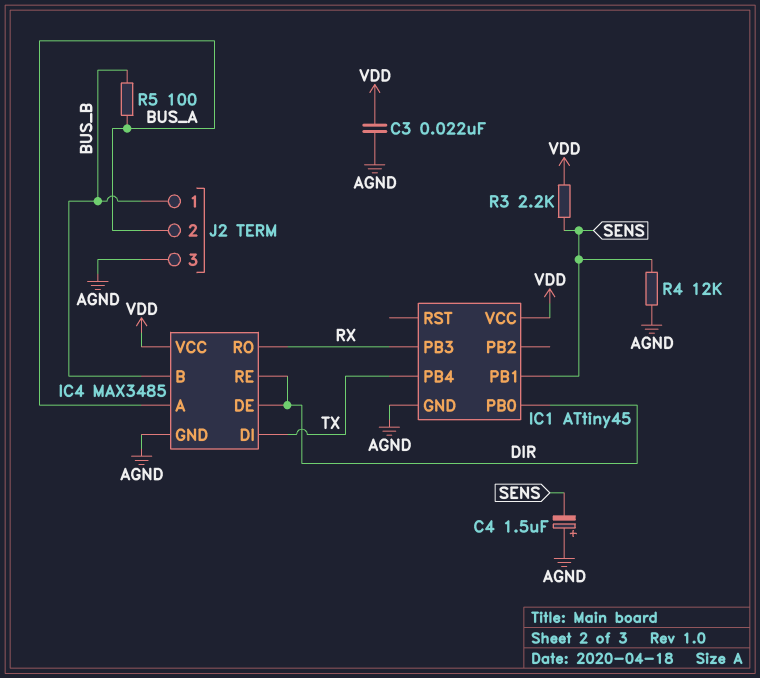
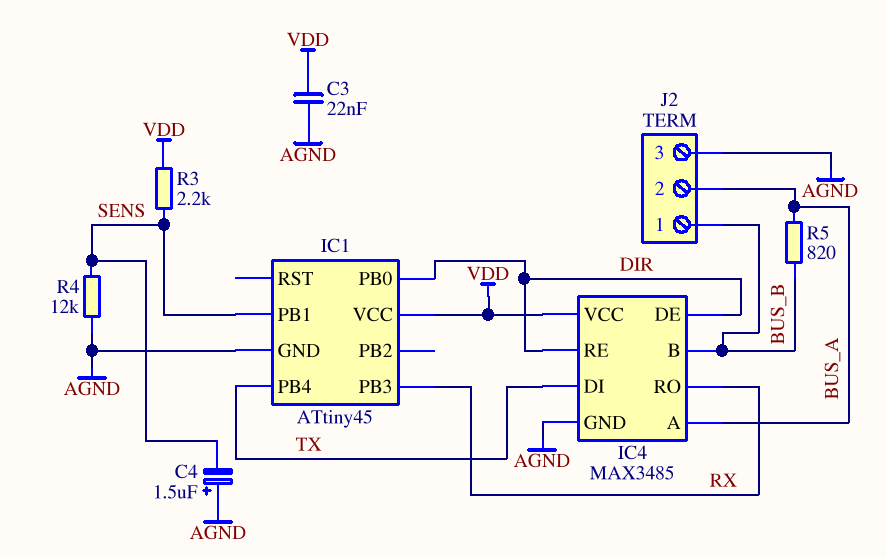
R5: 100 (BUS_A, BUS_B) -> 820 (BUS_A, BUS_B)

